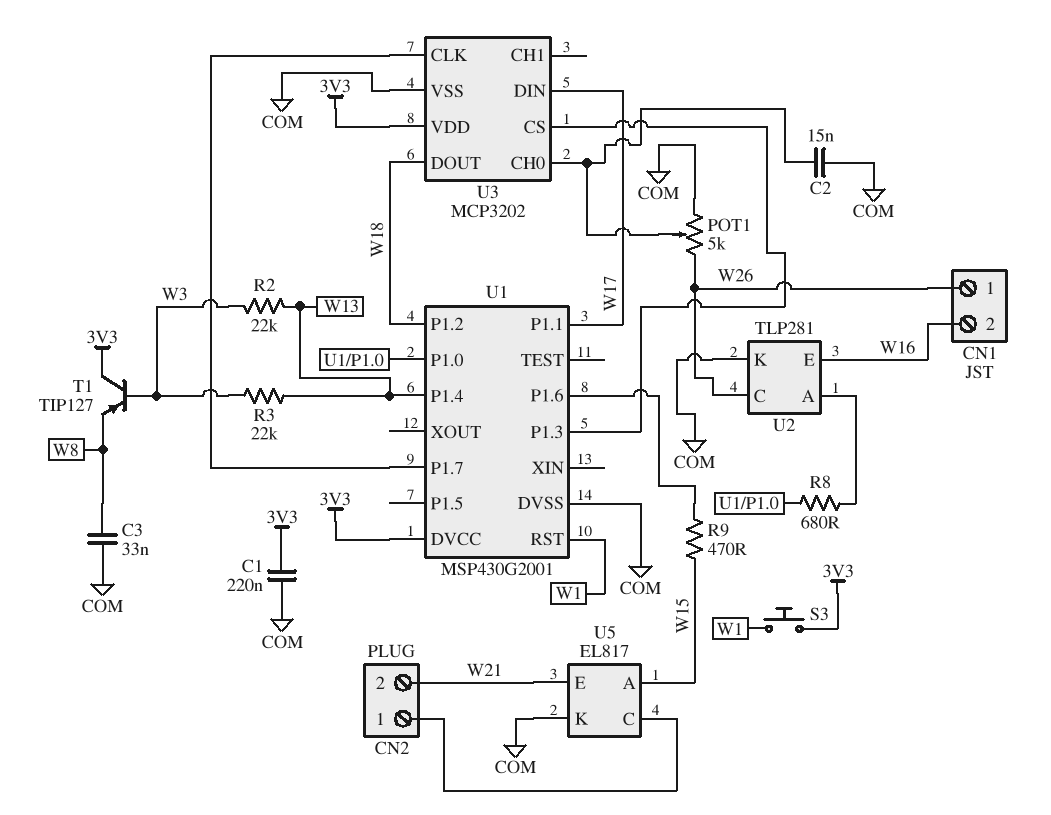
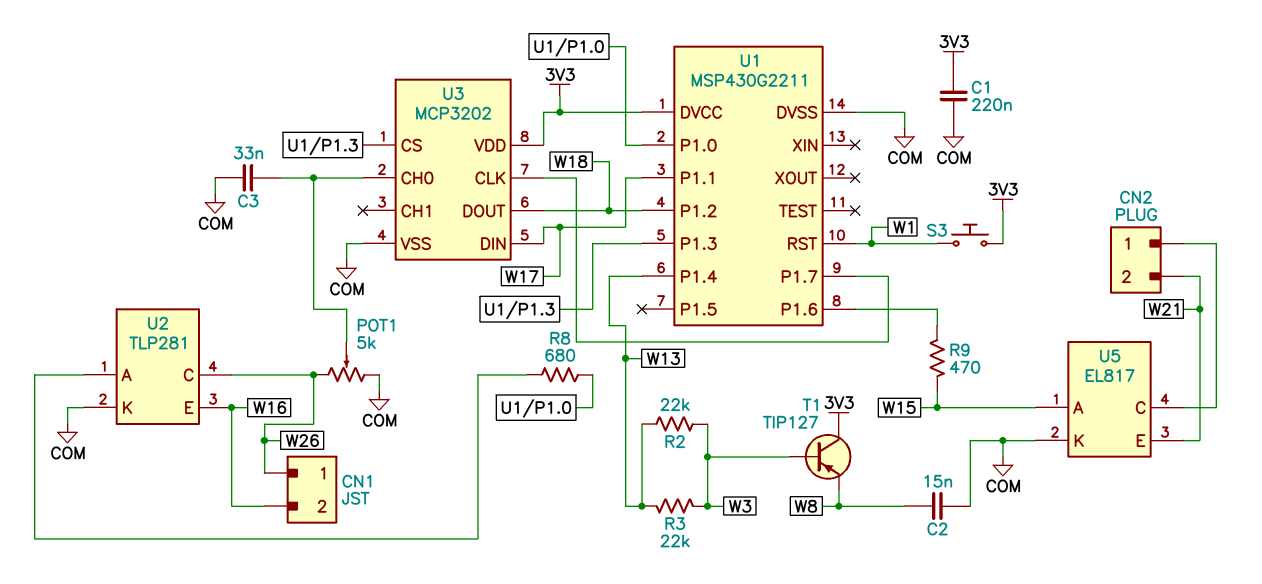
C2: 15nF (COM, U3/CH0) -> 15nF (COM, W8)
C3: 33nF (COM, W8) -> 33nF (COM, U3/CH0)
U1: MSP430G2001 -> MSP430G2211

